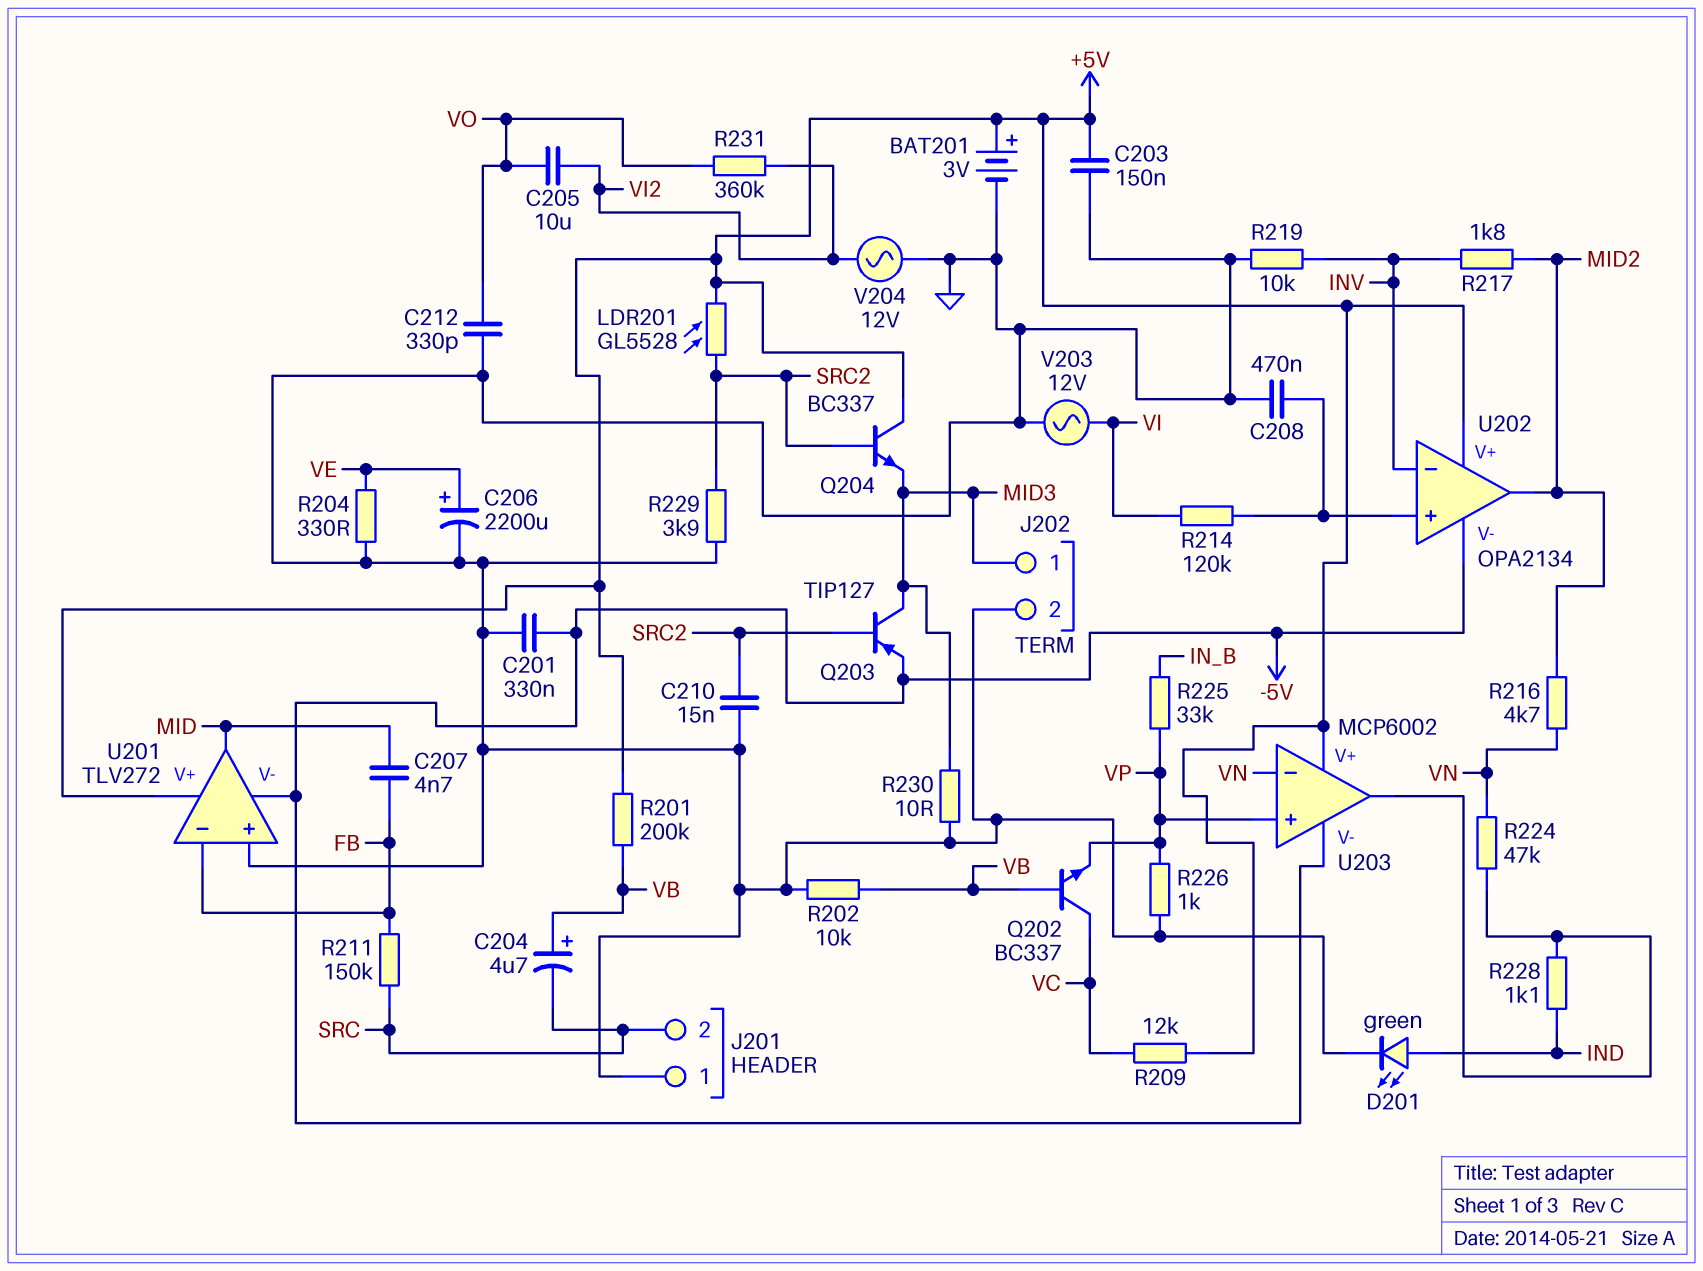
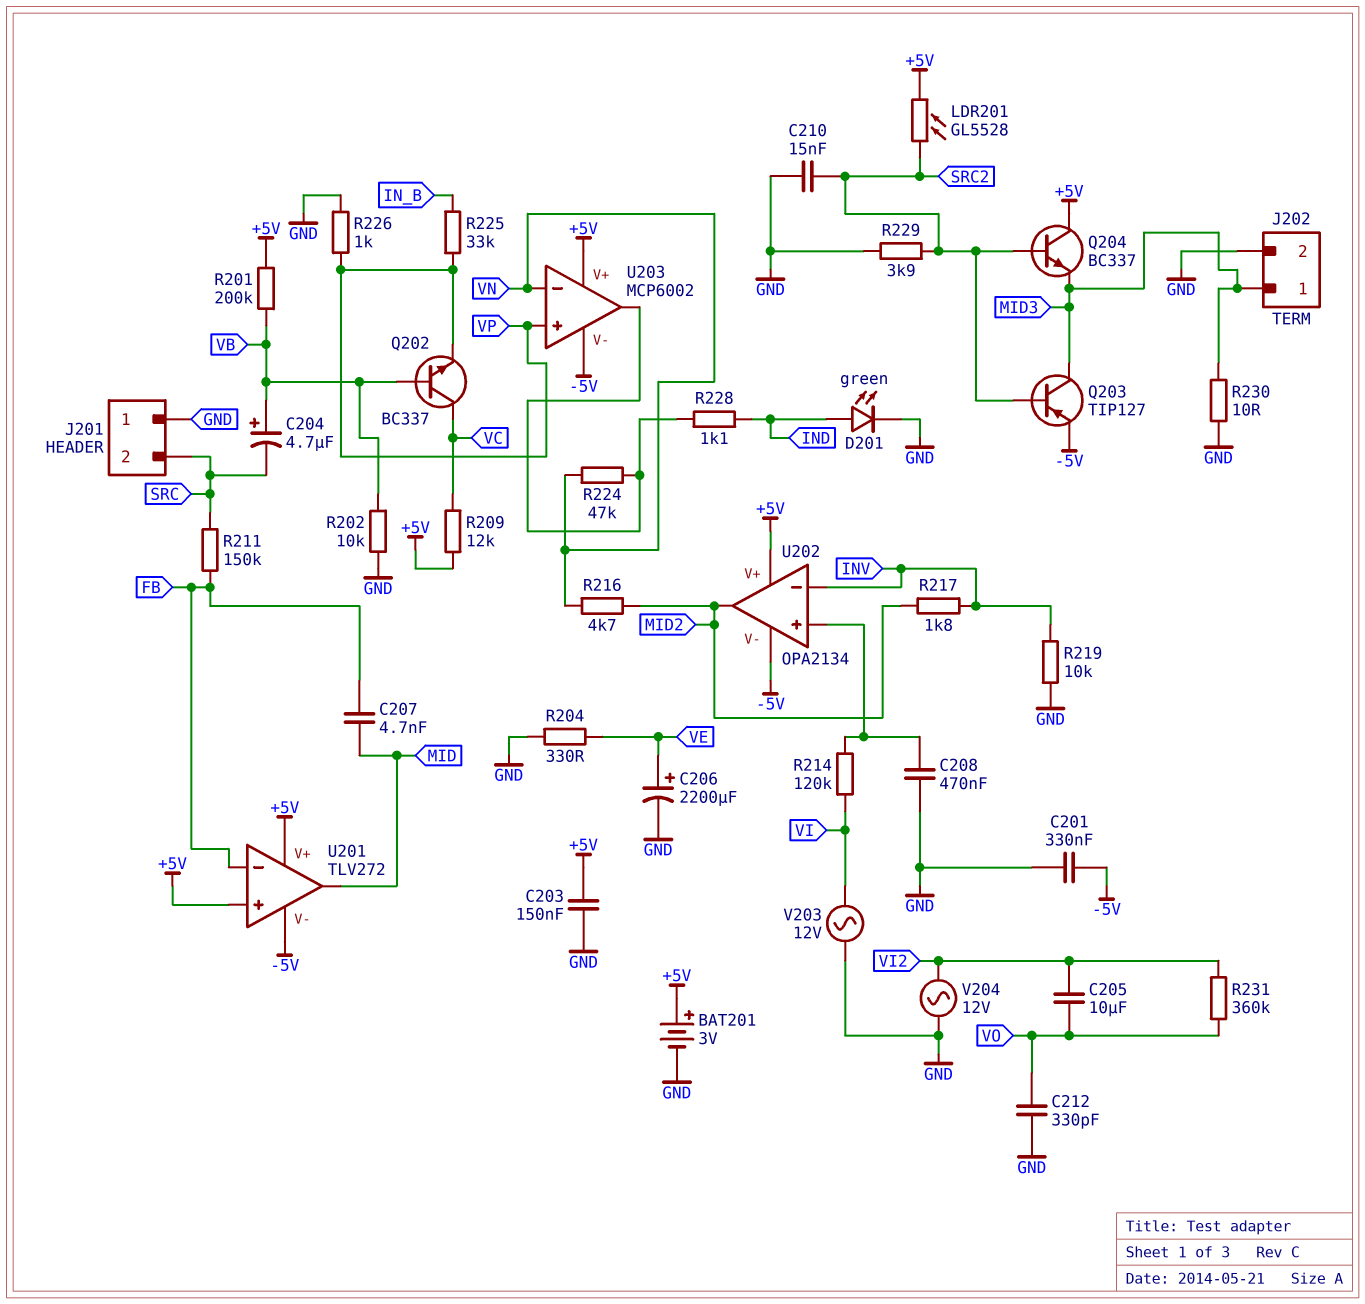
U201 pin in+: GND -> +5V

